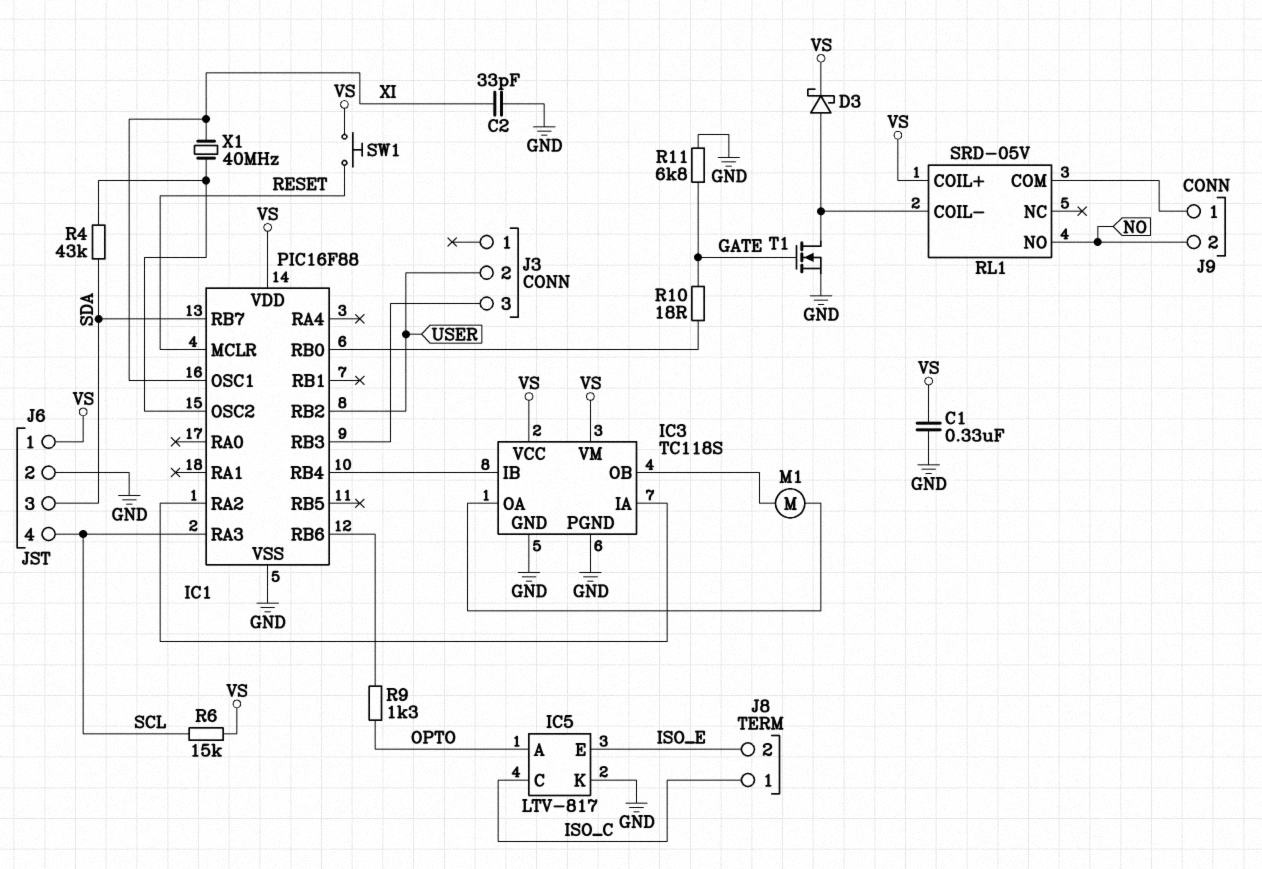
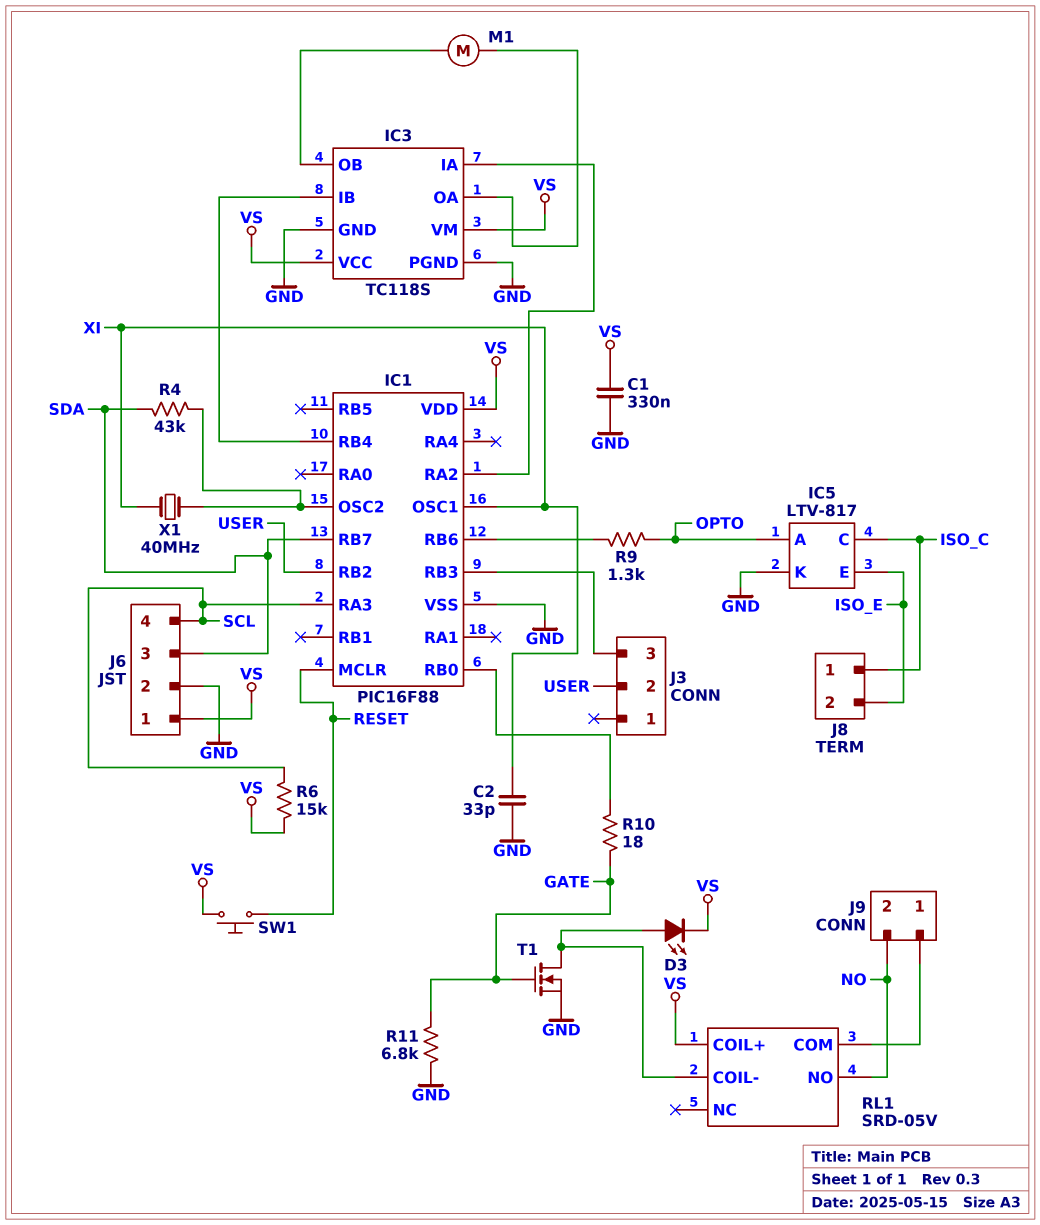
D3: schottky (A RL1/COIL-, K VS) -> LED (A RL1/COIL-, K VS)

